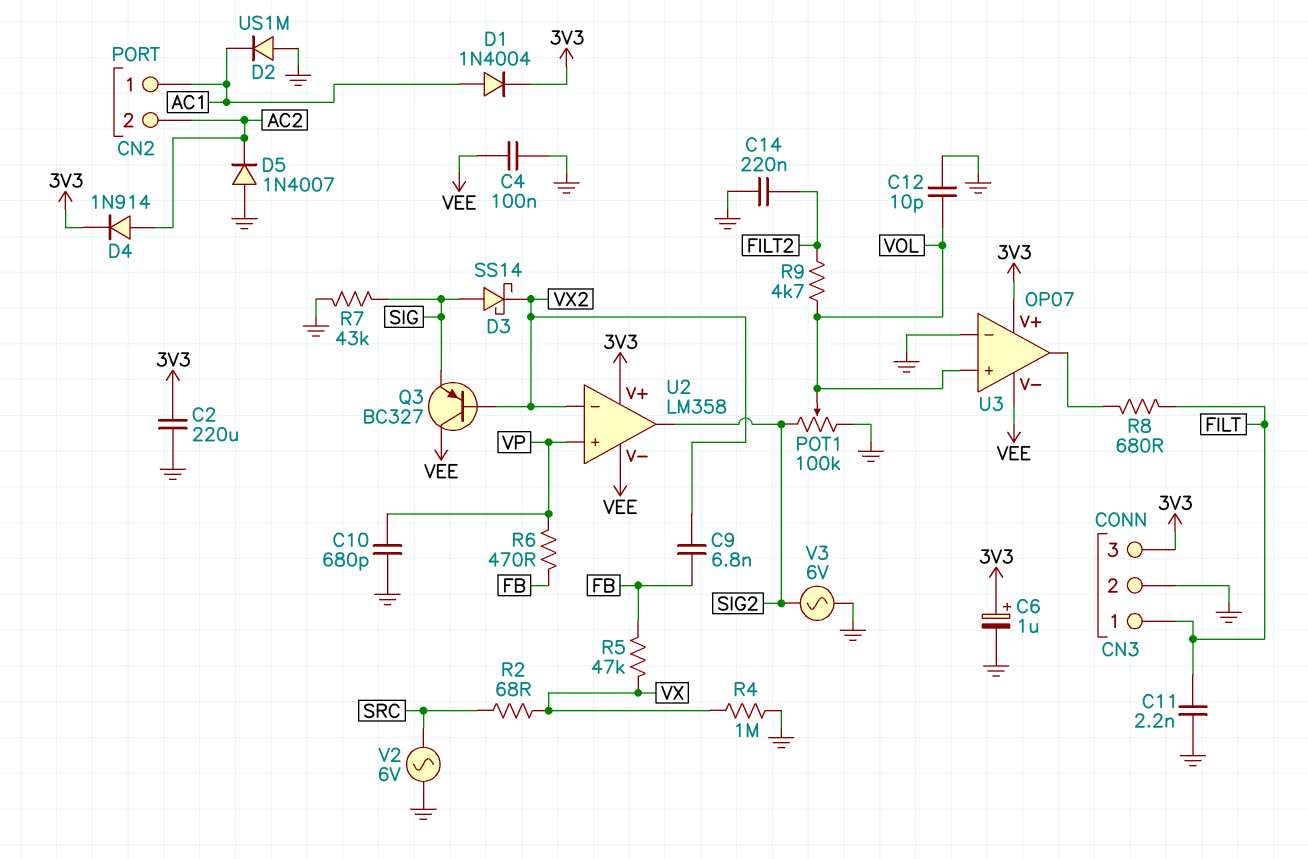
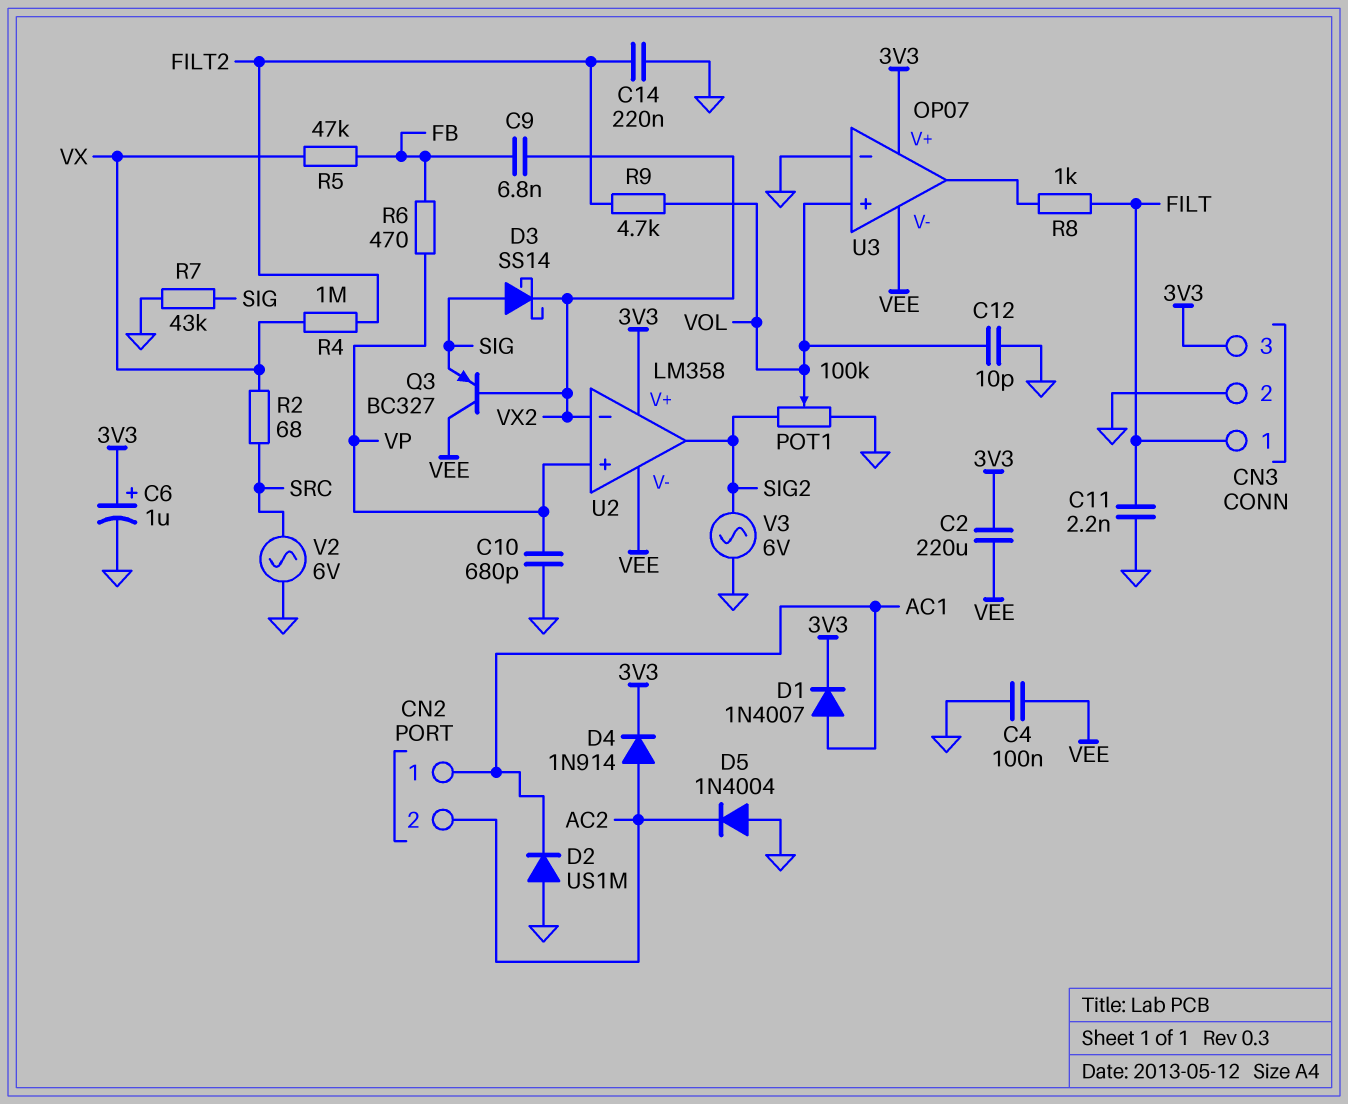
C2: 220uF (3V3, GND) -> 220uF (3V3, VEE)
D1: diode 1N4004 (A AC1, K 3V3) -> diode 1N4007 (A AC1, K 3V3)
D5: diode 1N4007 (A GND, K AC2) -> diode 1N4004 (A GND, K AC2)
R4: 1M (GND, VX) -> 1M (FILT2, VX)
R8: 680 (FILT, U3/out) -> 1k (FILT, U3/out)

